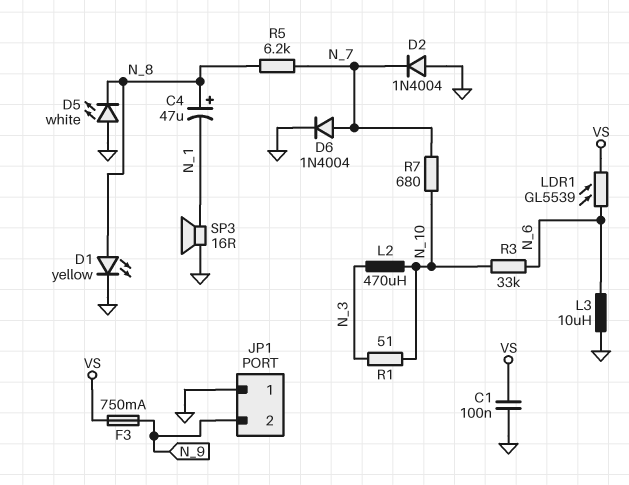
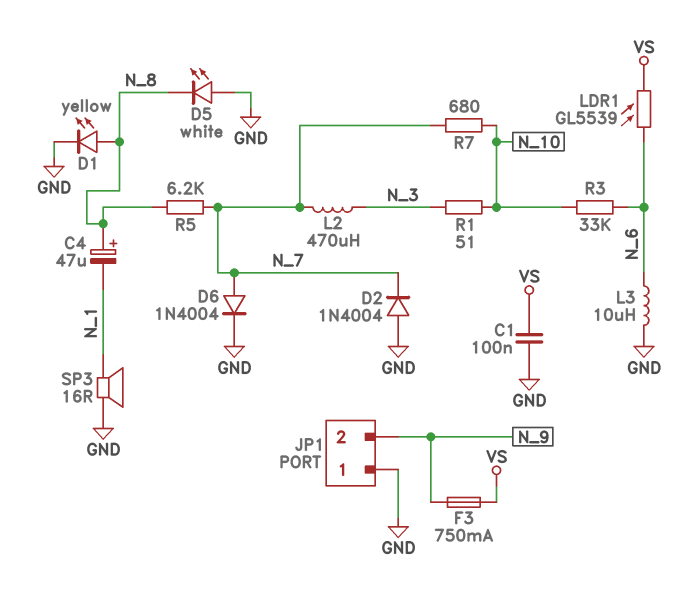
L2: 470uH (N_3, N_10) -> 470uH (N_3, N_7)

